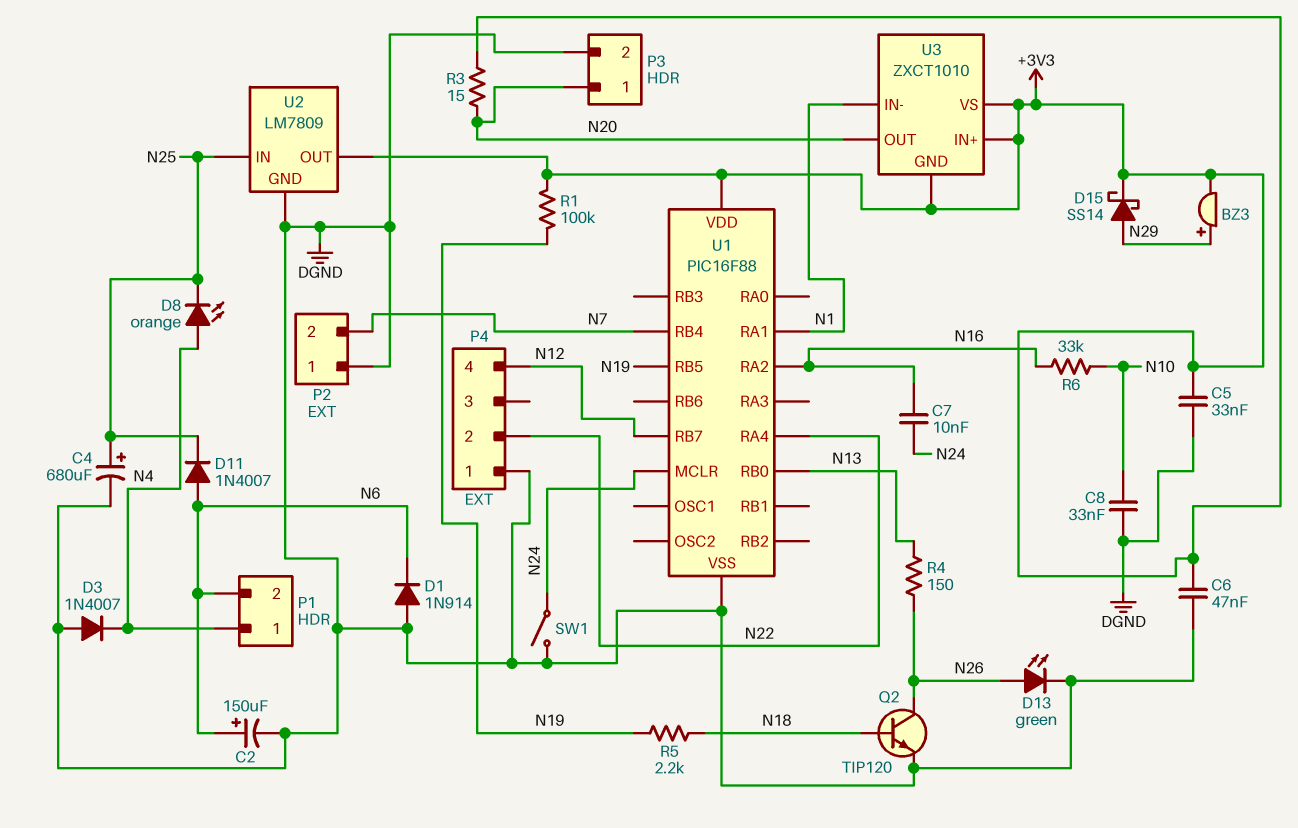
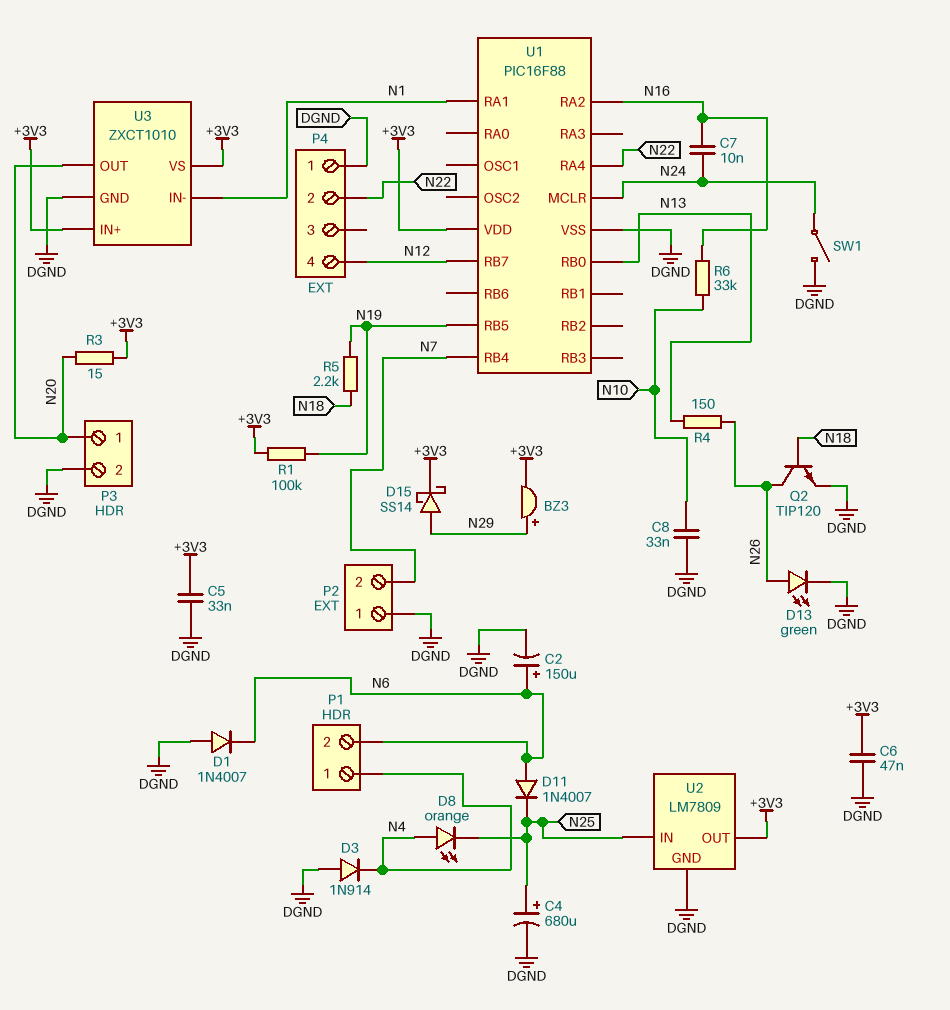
D1: diode 1N914 (A DGND, K N6) -> diode 1N4007 (A DGND, K N6)
D3: diode 1N4007 (A DGND, K N4) -> diode 1N914 (A DGND, K N4)
U3 pin GND: +3V3 -> DGND

